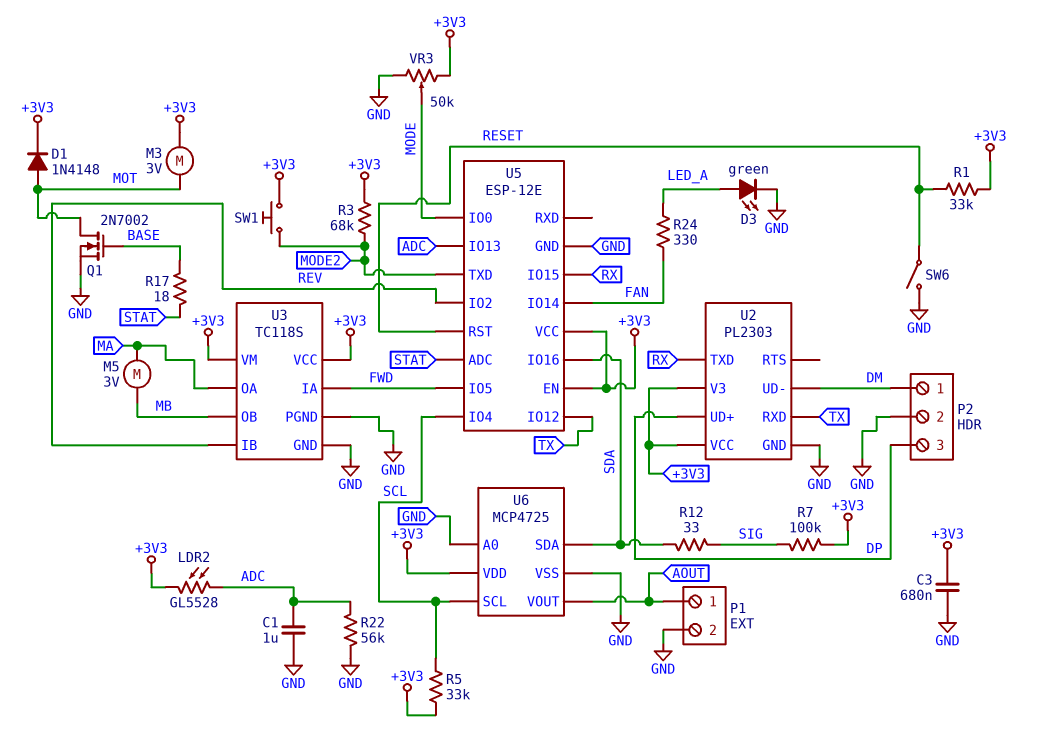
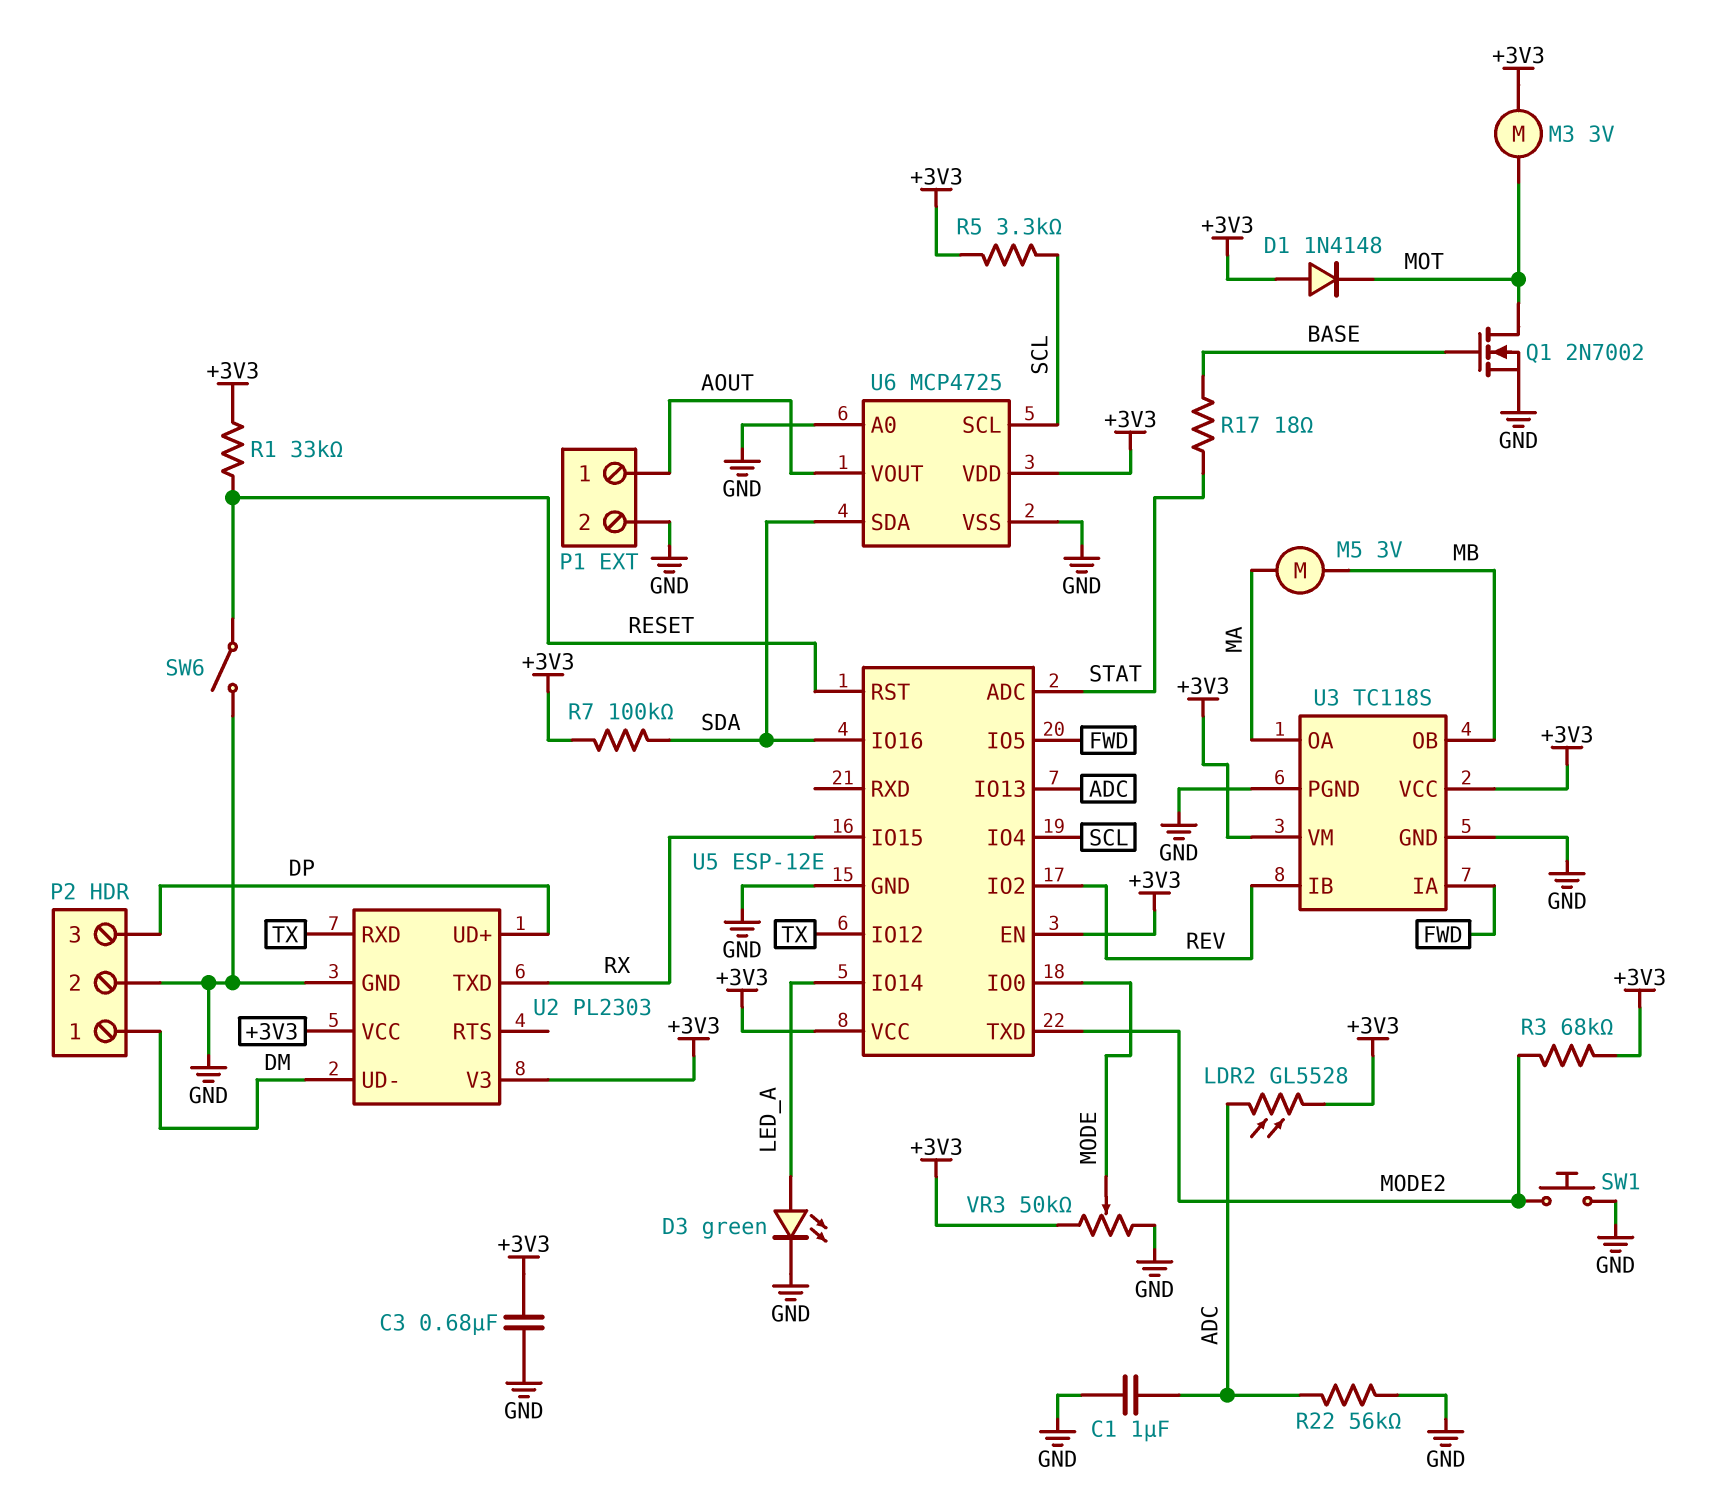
D1: diode 1N4148 (A MOT, K +3V3) -> diode 1N4148 (A +3V3, K MOT)
R5: 33k (+3V3, SCL) -> 3.3k (+3V3, SCL)
R7: 100k (+3V3, SIG) -> 100k (+3V3, SDA)
R12: 33 (SDA, SIG) -> none
R24: 330 (FAN, LED_A) -> none
SW1: button (+3V3, MODE2) -> button (GND, MODE2)
U5 pin IO14: FAN -> LED_A

